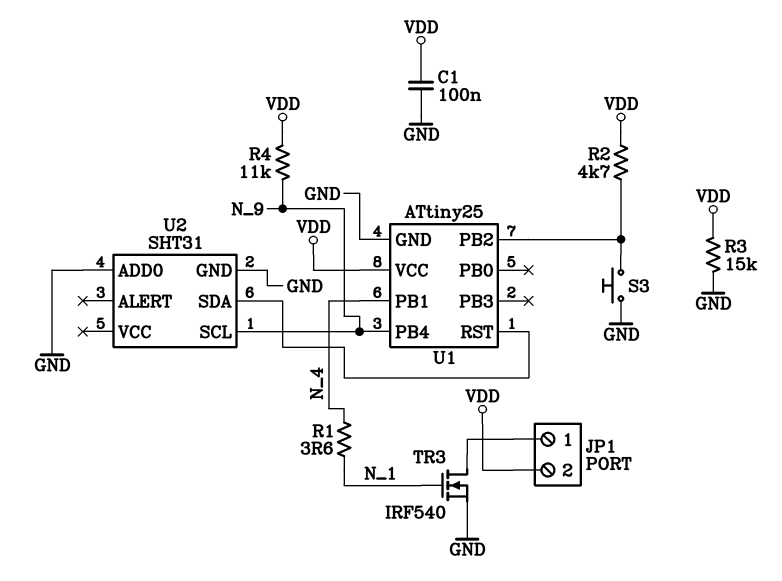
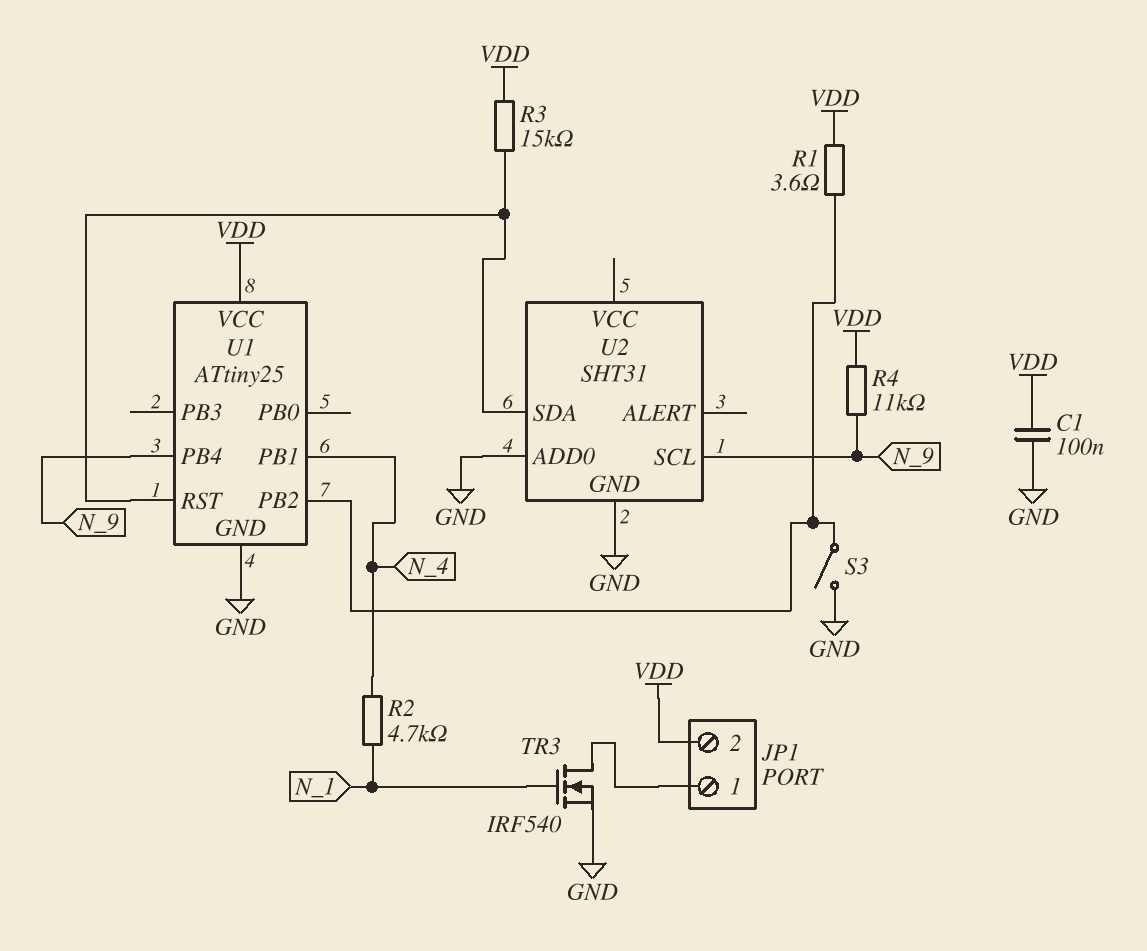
R1: 3.6 (N_1, N_4) -> 3.6 (U1/PB2, VDD)
R2: 4.7k (U1/PB2, VDD) -> 4.7k (N_1, N_4)
R3: 15k (GND, VDD) -> 15k (U1/RST, VDD)
S3: button (GND, U1/PB2) -> switch (GND, U1/PB2)

